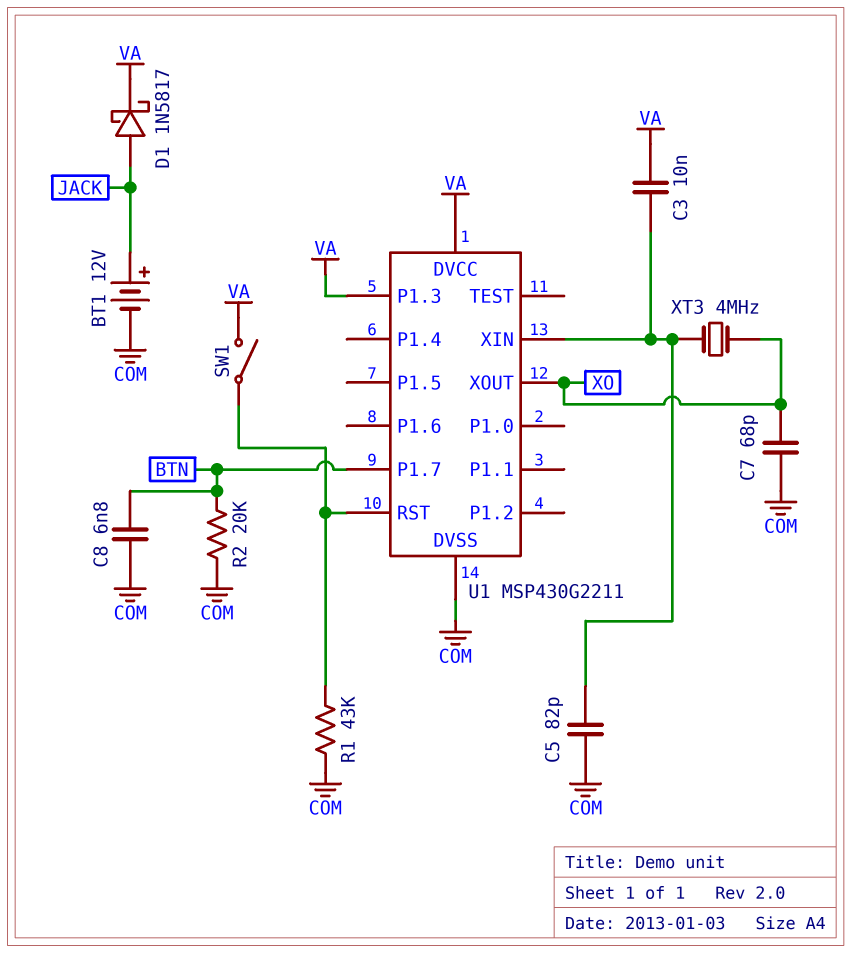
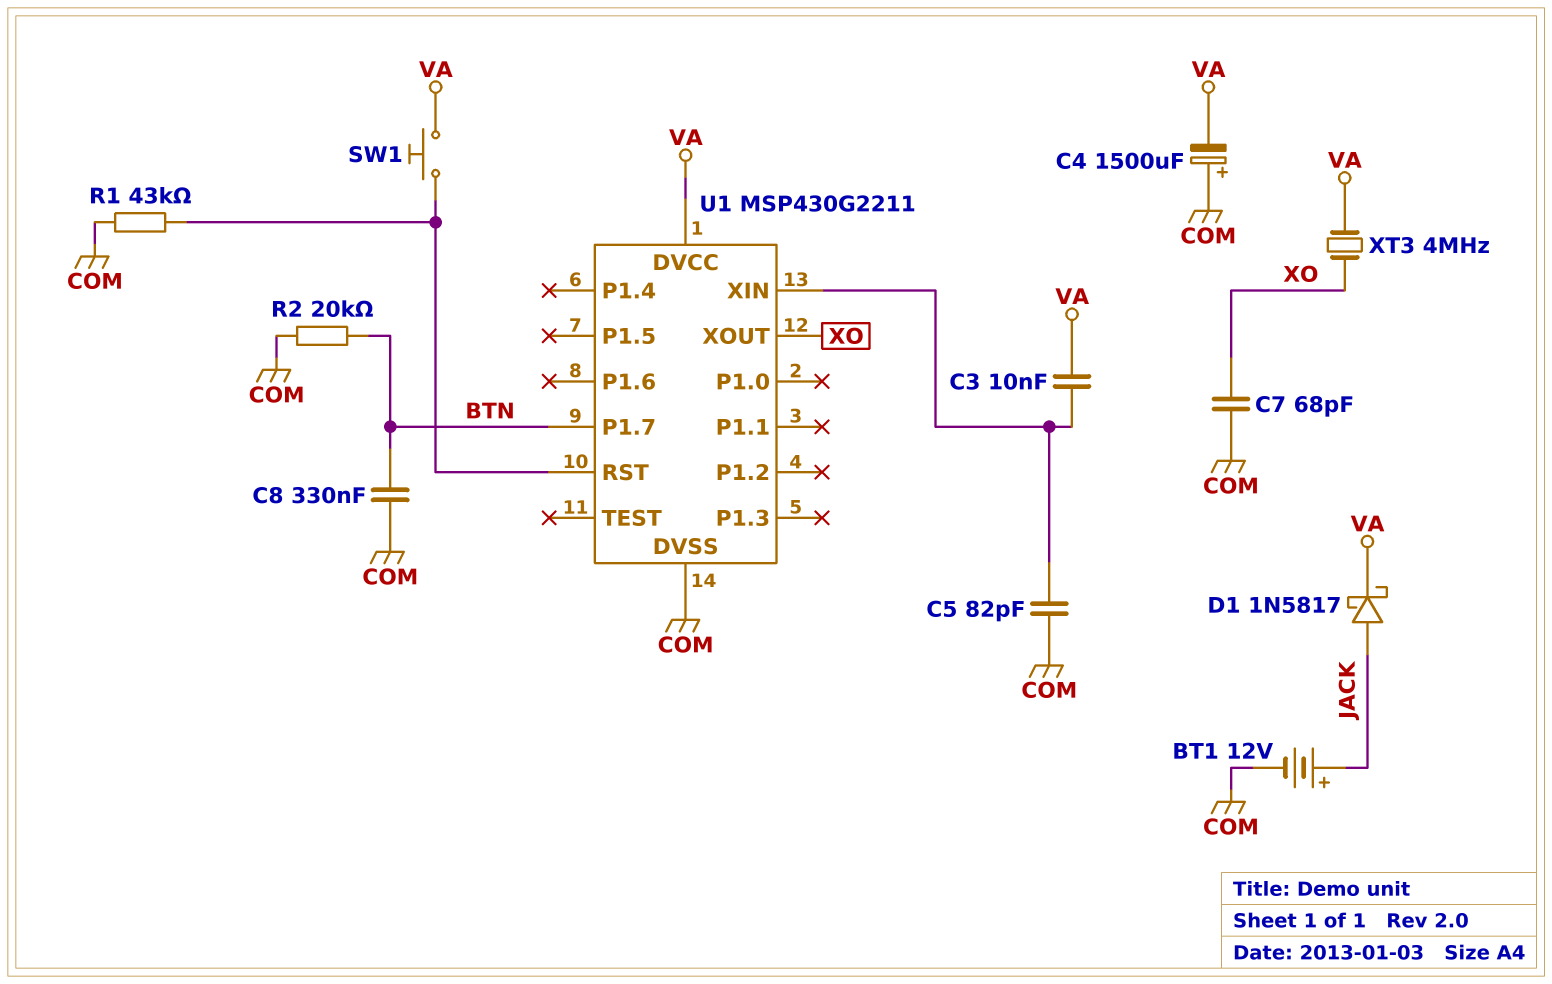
C4: none -> 1500uF (plus COM, minus VA)
C8: 6.8nF (BTN, COM) -> 330nF (BTN, COM)
SW1: switch (U1/RST, VA) -> button (U1/RST, VA)
U1 pin P1.3: VA -> none
XT3: 4MHz (U1/XIN, XO) -> 4MHz (VA, XO)

